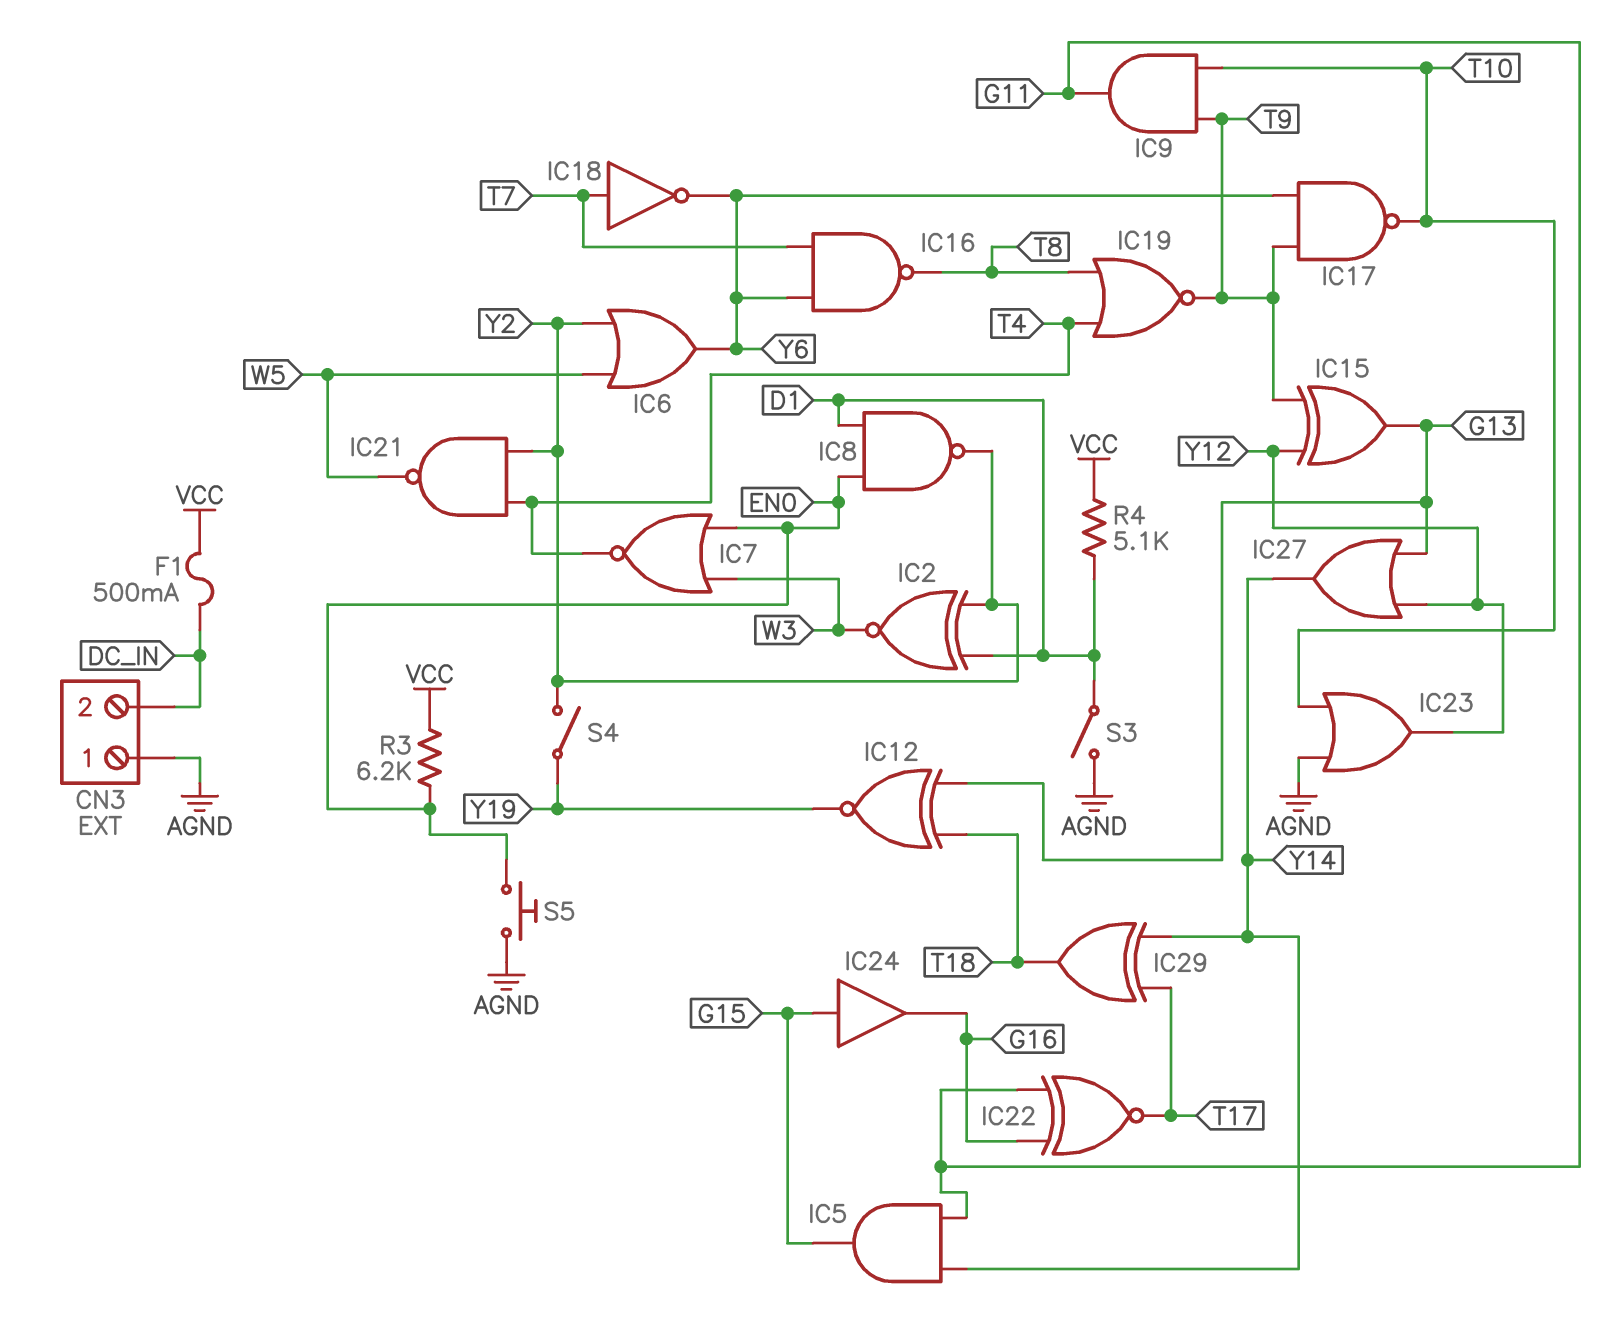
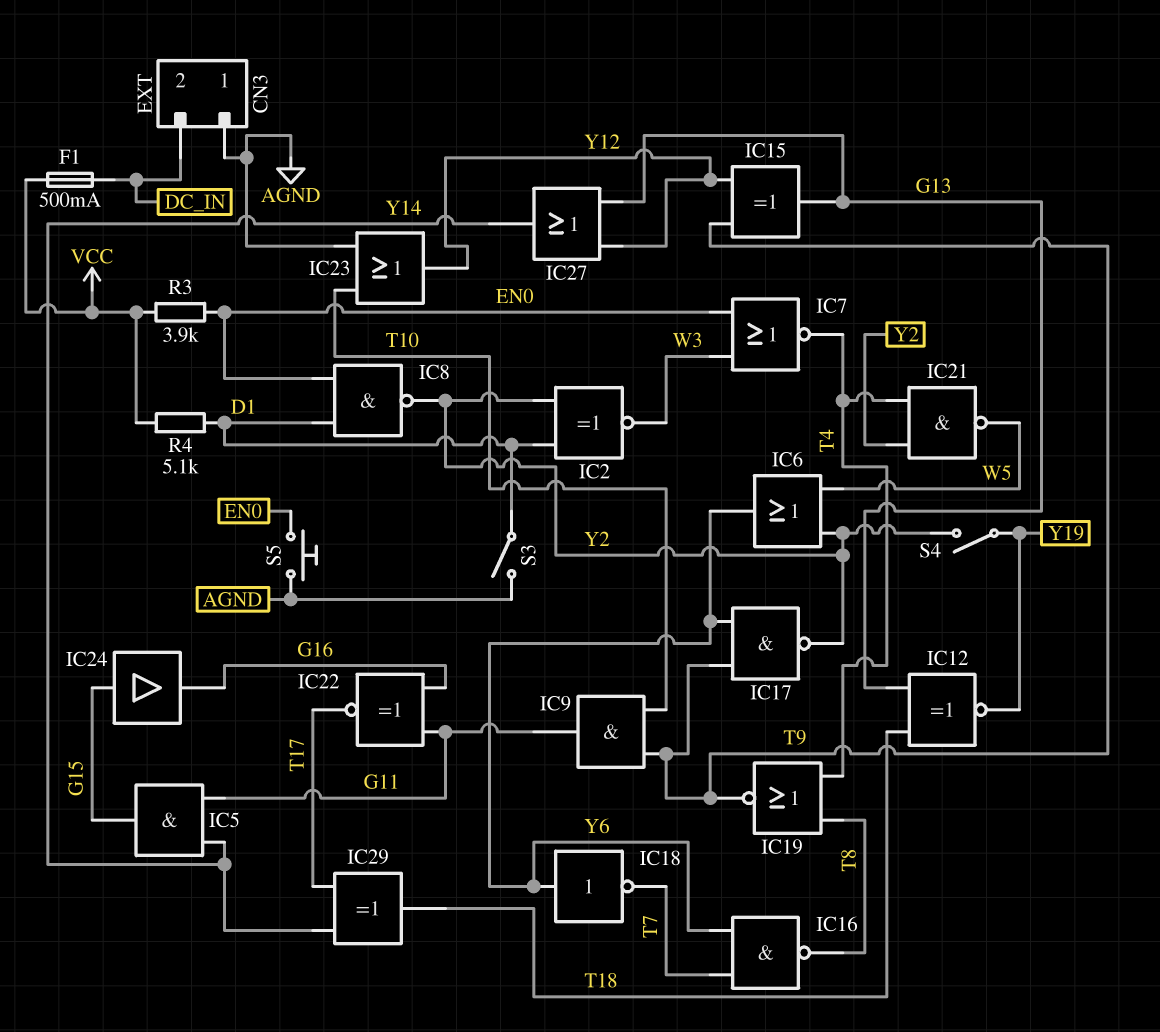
IC17: NAND (in T9, in Y6, out T10) -> NAND (in T9, in Y6, out Y2)
IC18: NOT (in T7, out Y6) -> NOT (in Y6, out T7)
R3: 6.2k (EN0, VCC) -> 3.9k (EN0, VCC)

